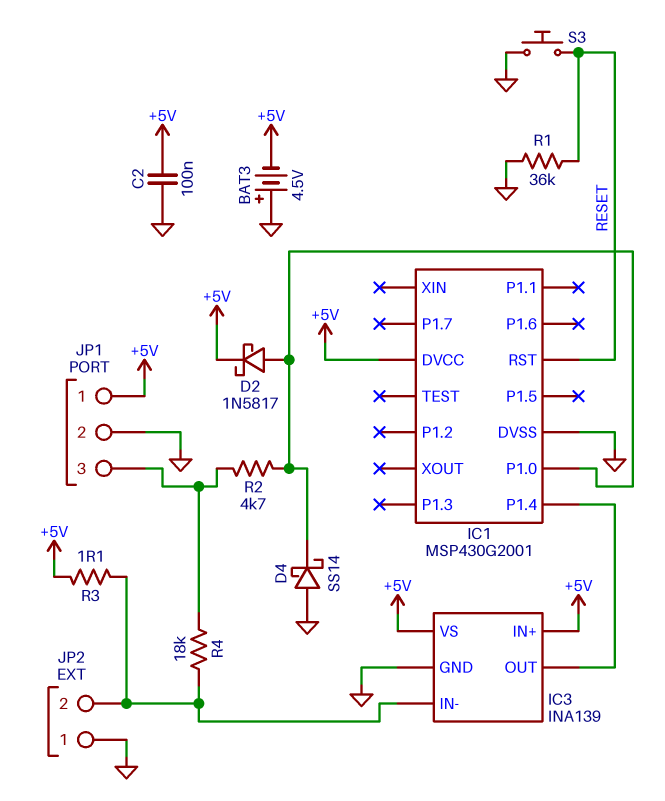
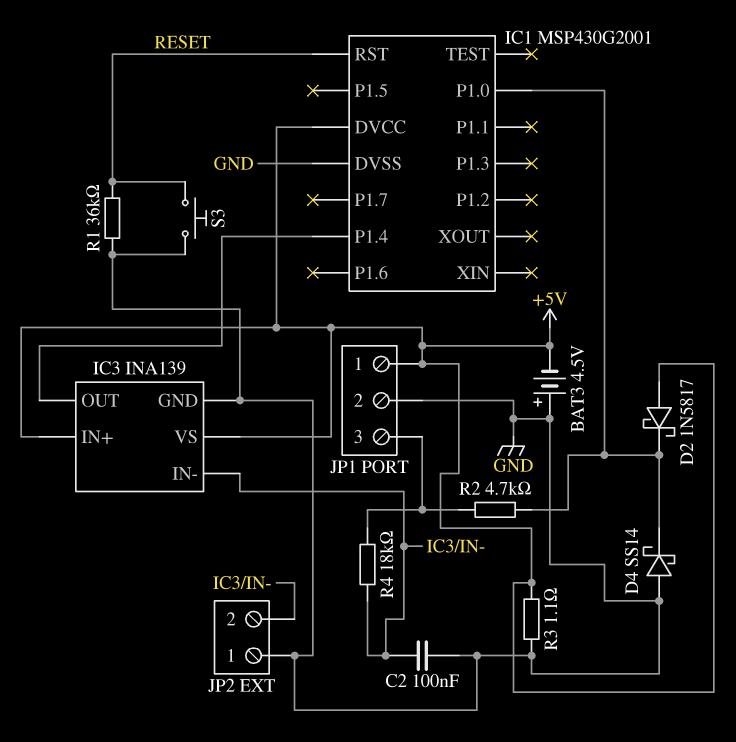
C2: 100nF (+5V, GND) -> 100nF (GND, IC3/IN-)
D2: schottky 1N5817 (A IC1/P1.0, K +5V) -> schottky 1N5817 (A +5V, K IC1/P1.0)
R3: 1.1 (+5V, IC3/IN-) -> 1.1 (+5V, GND)

